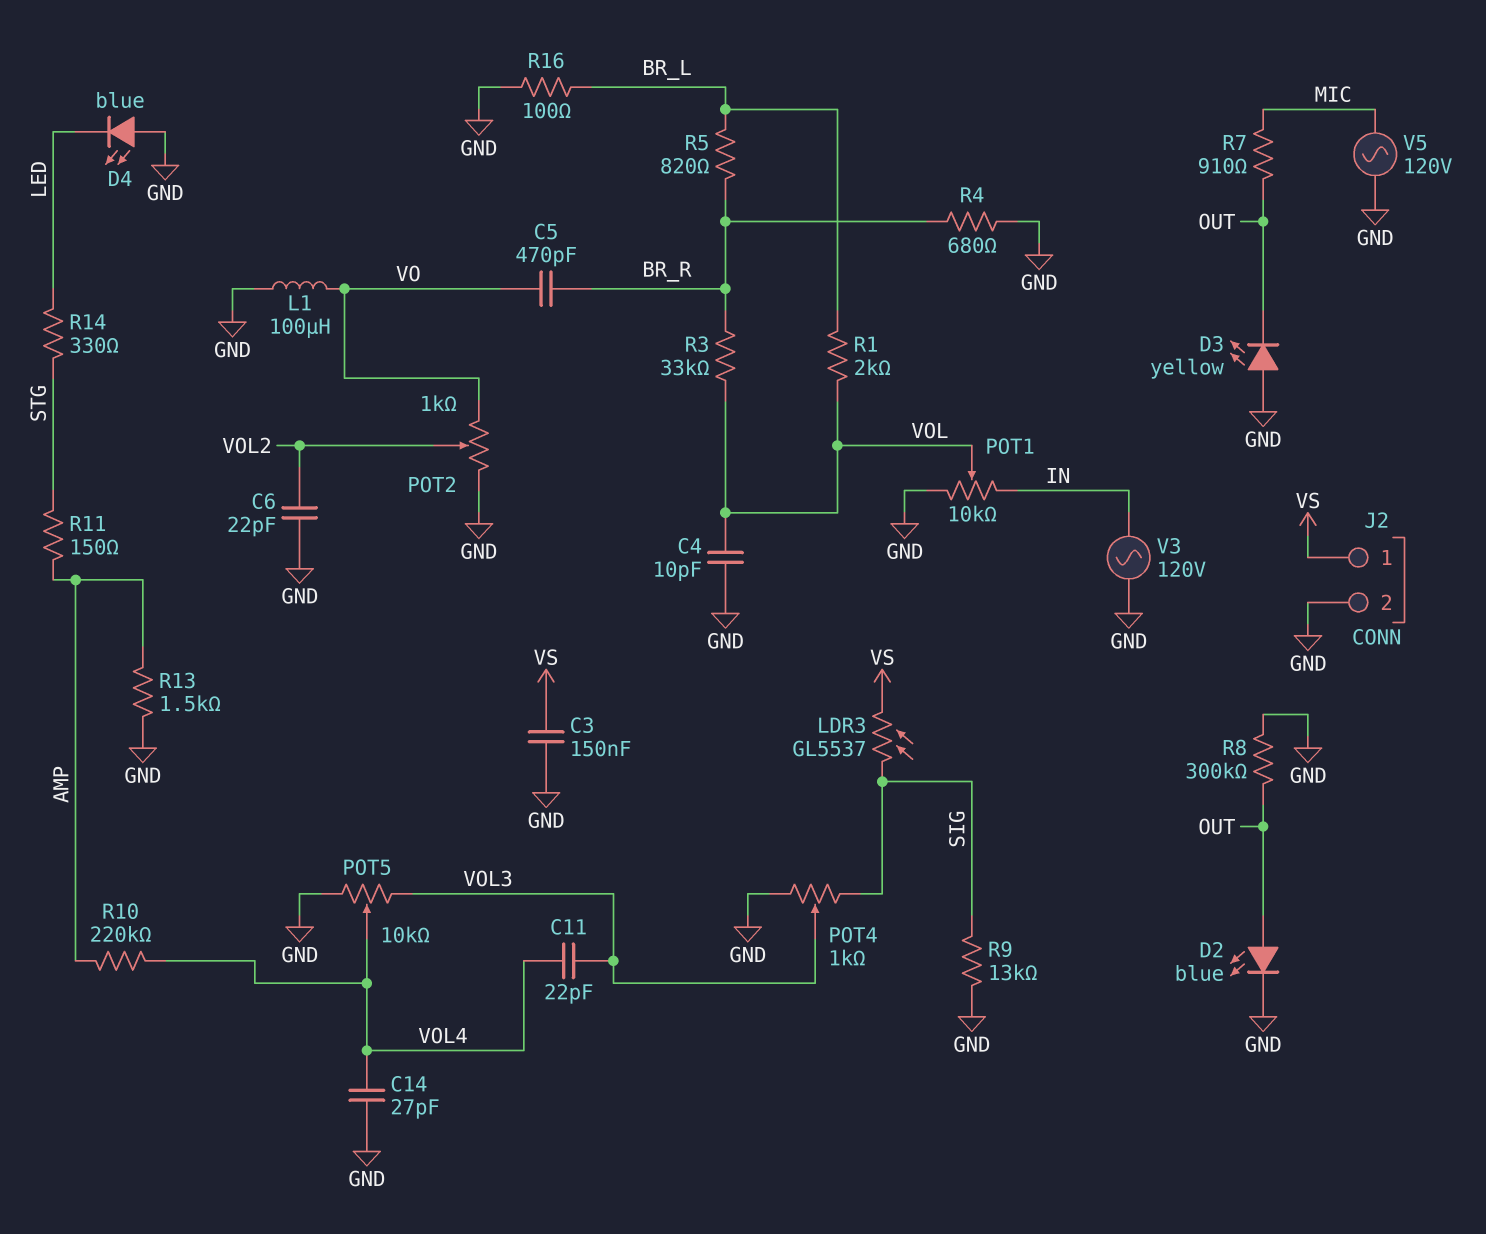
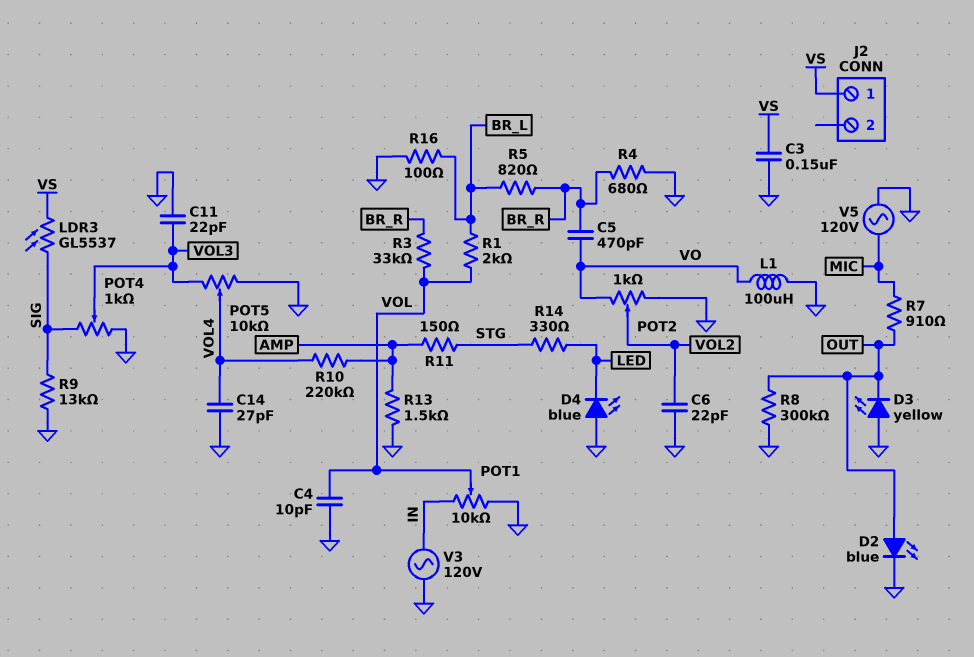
C11: 22pF (VOL3, VOL4) -> 22pF (GND, VOL3)
J2 pin 2: GND -> none

